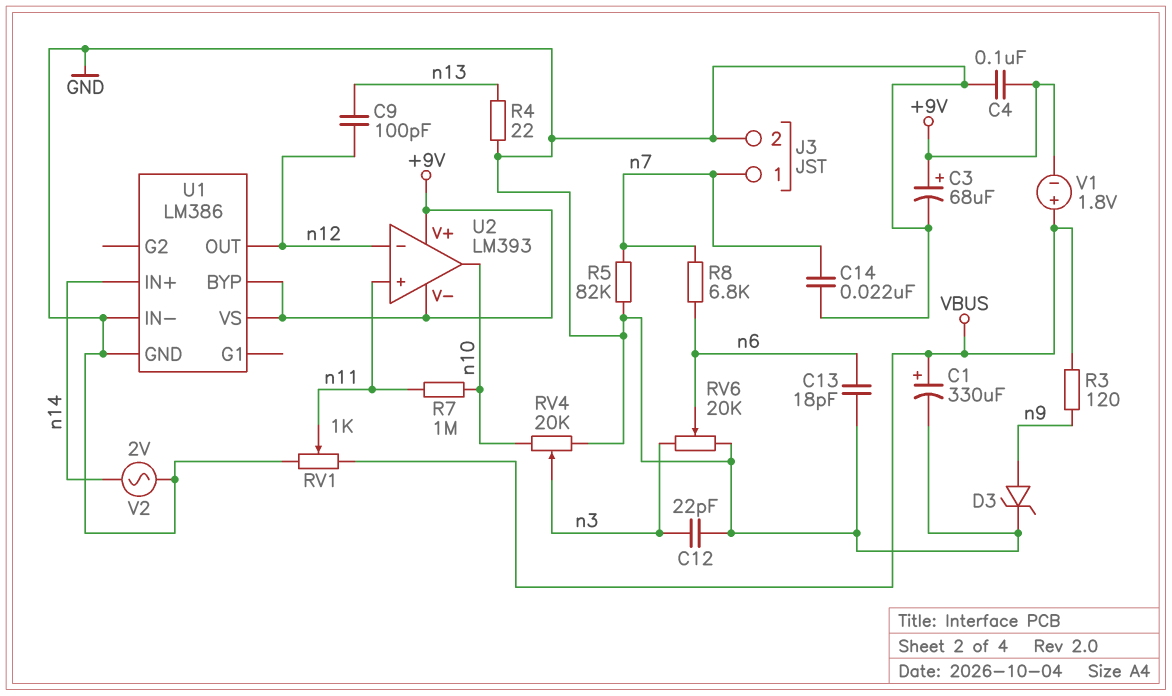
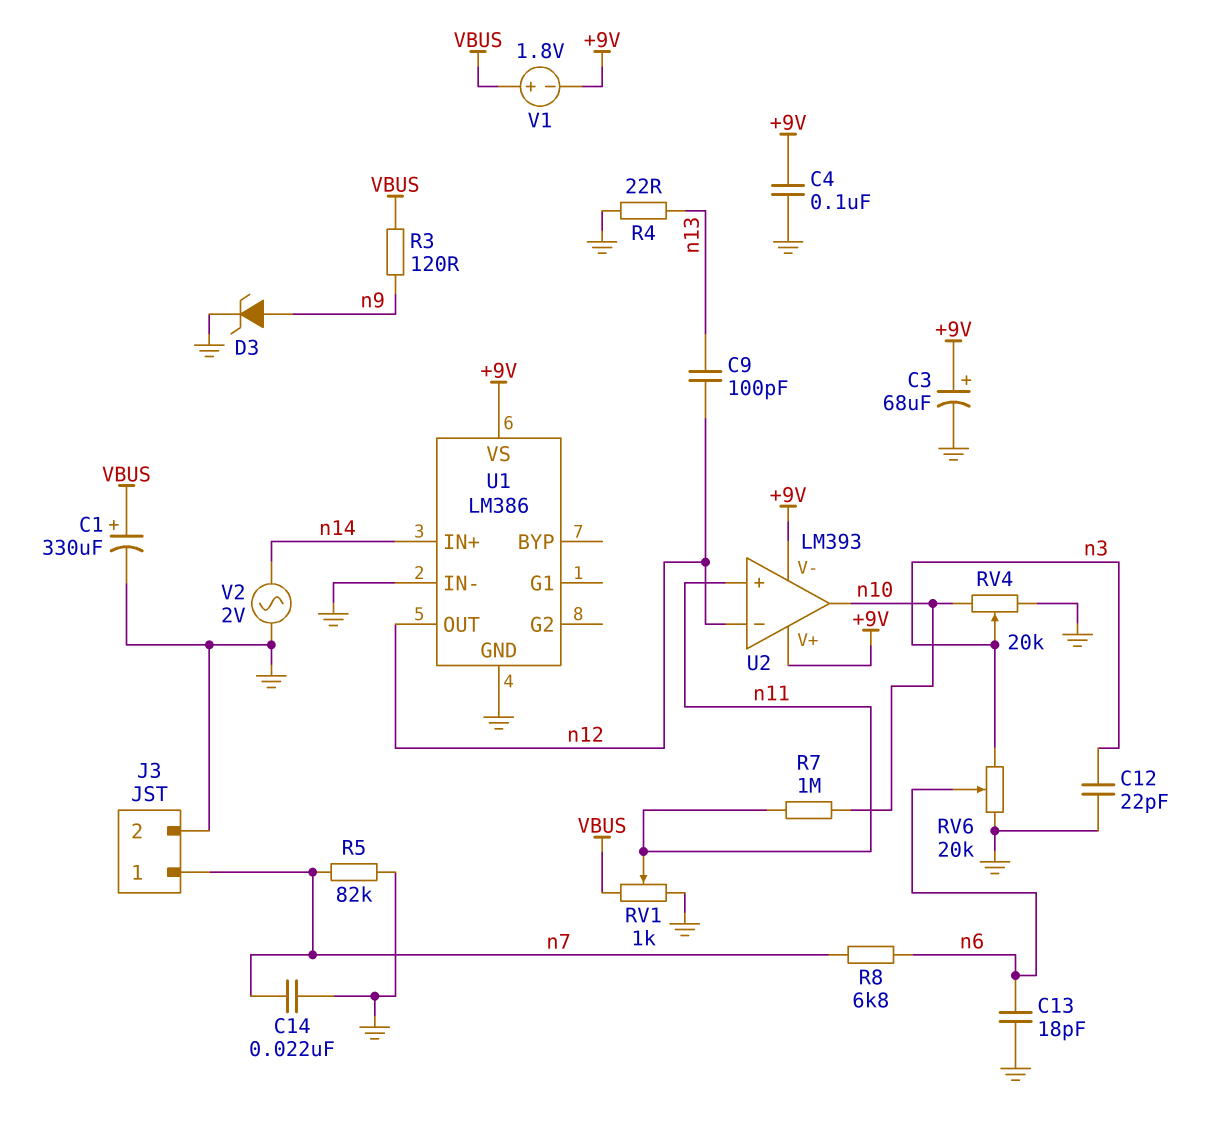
U1 pin BYP: +9V -> none

